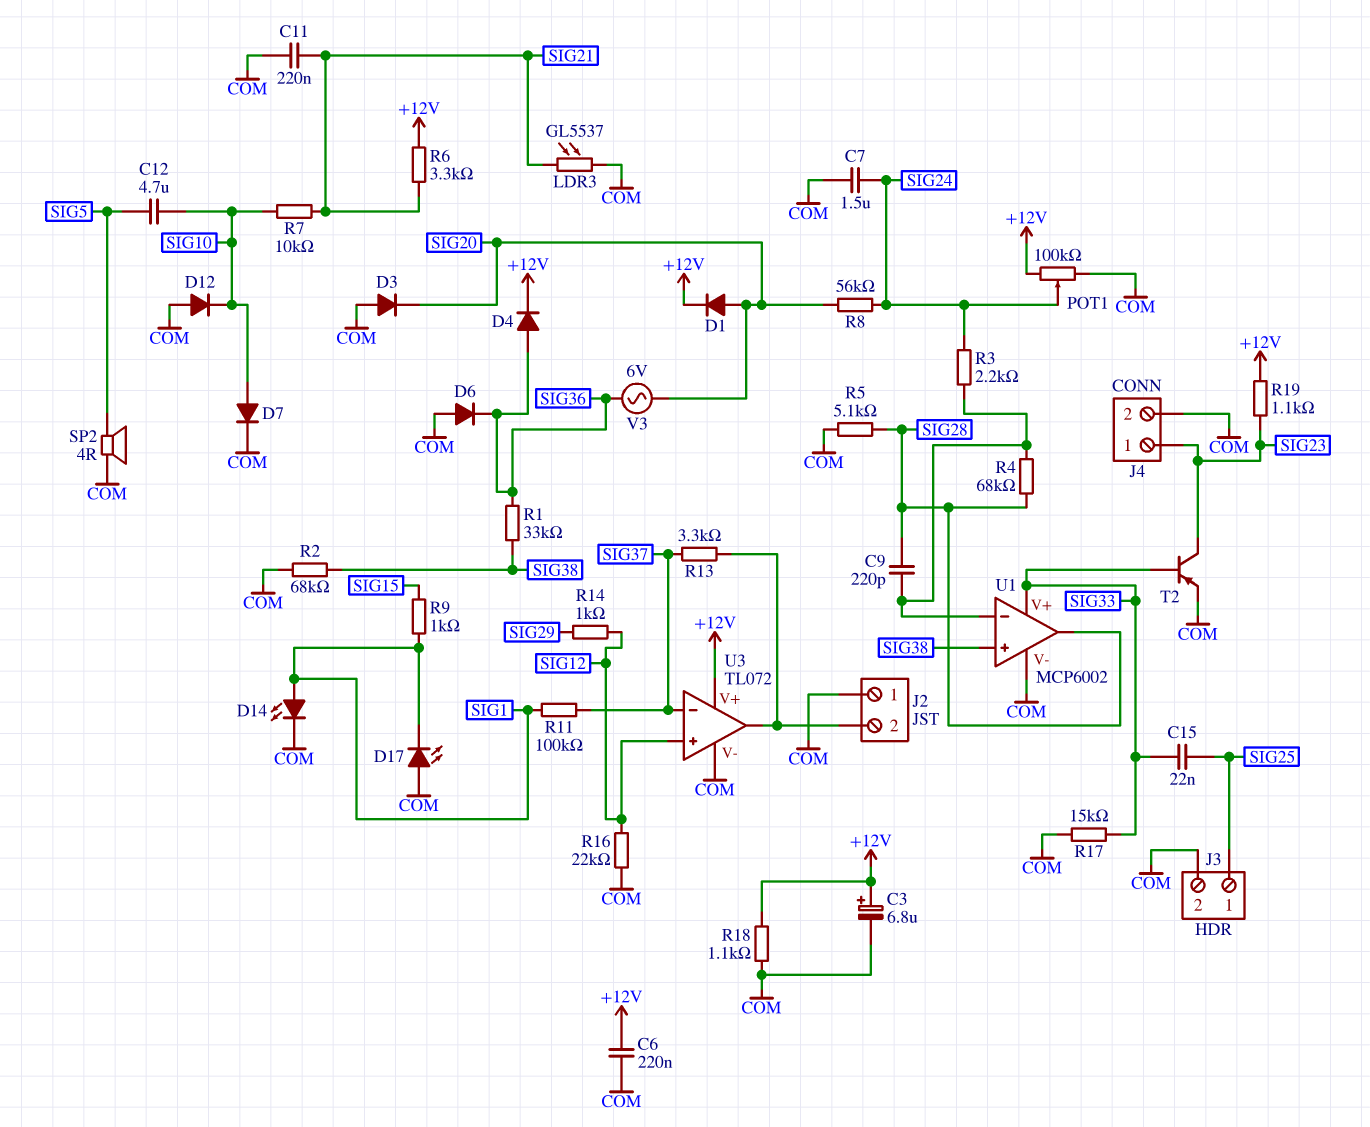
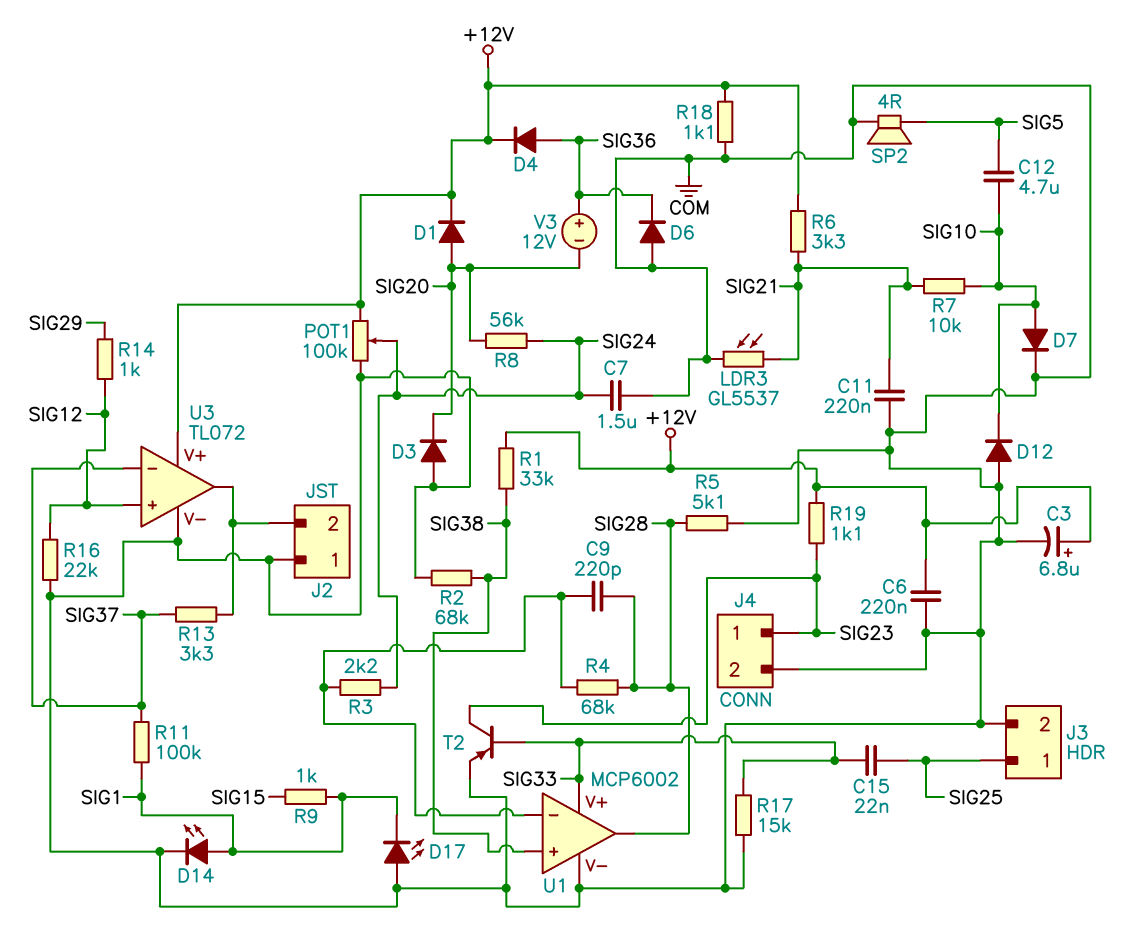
R1: 33k (SIG36, SIG38) -> 33k (+12V, SIG38)
V3: AC 6V (SIG20, SIG36) -> 12V (plus SIG36, minus SIG20)

